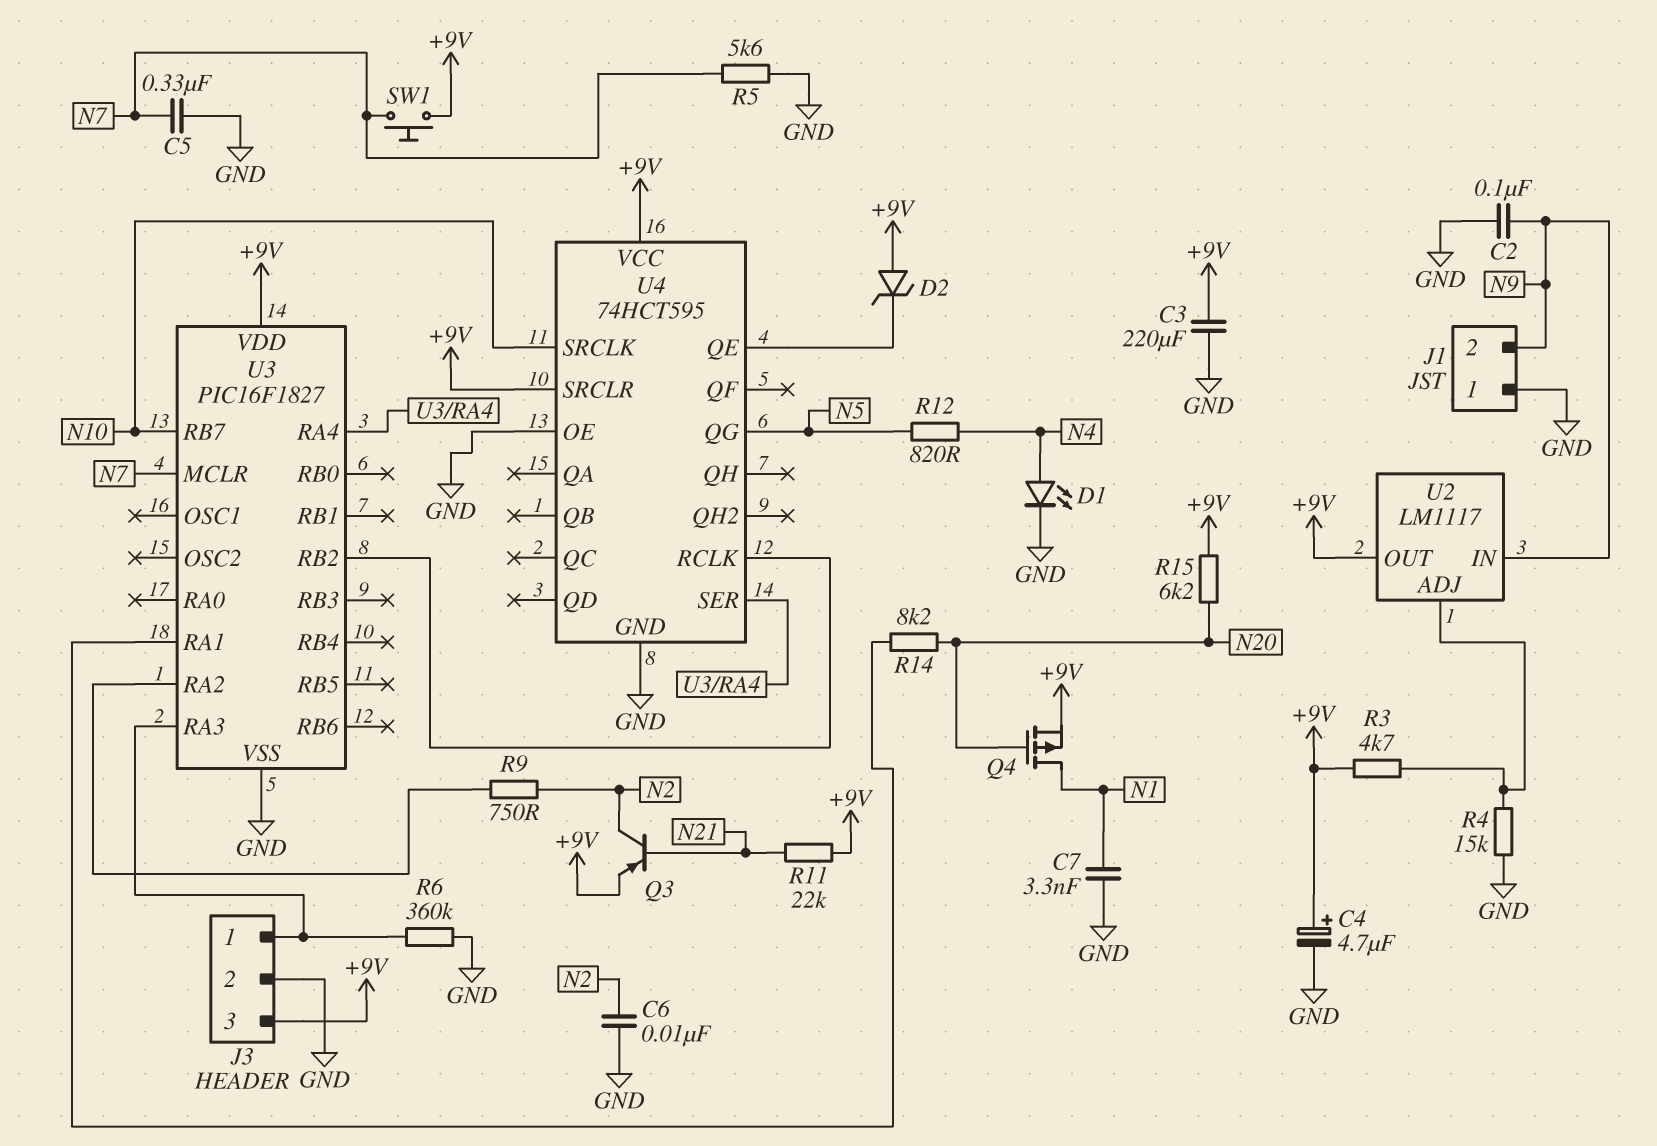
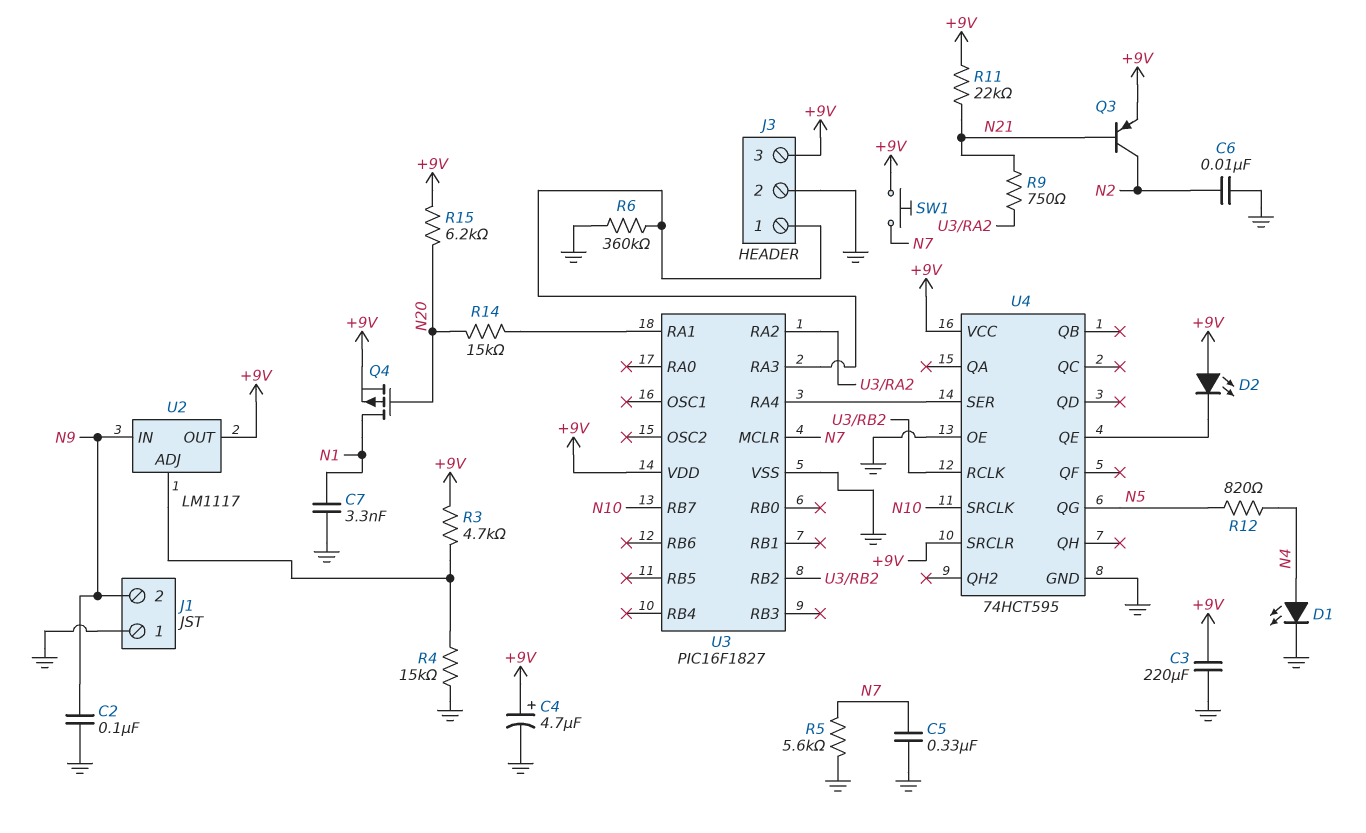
D2: zener (A +9V, K U4/QE) -> LED (A +9V, K U4/QE)
R9: 750 (N2, U3/RA2) -> 750 (N21, U3/RA2)
R14: 8.2k (N20, U3/RA1) -> 15k (N20, U3/RA1)

